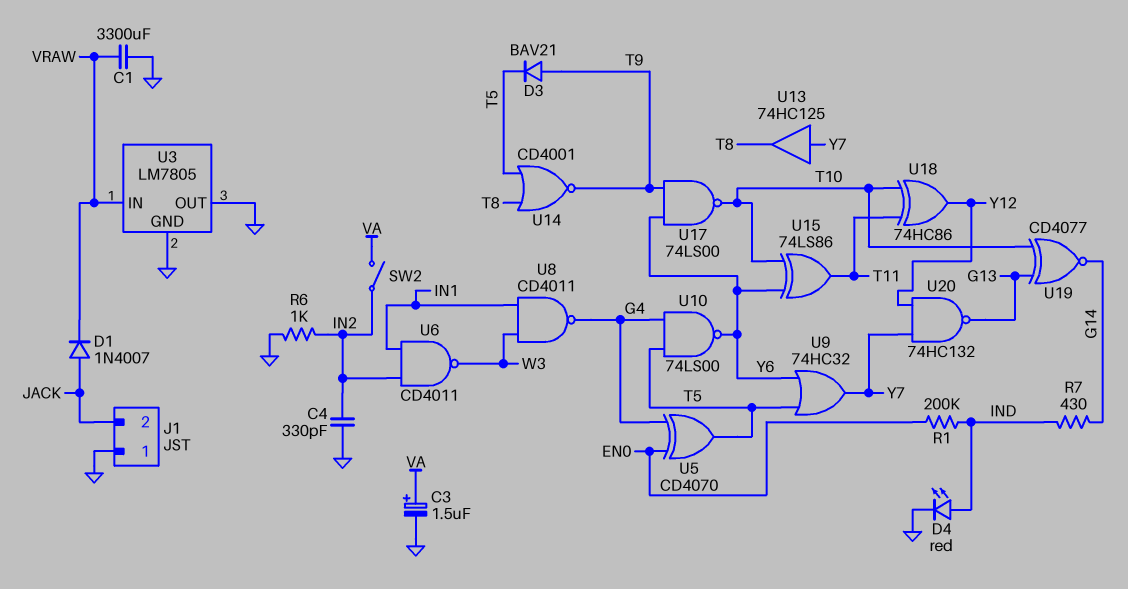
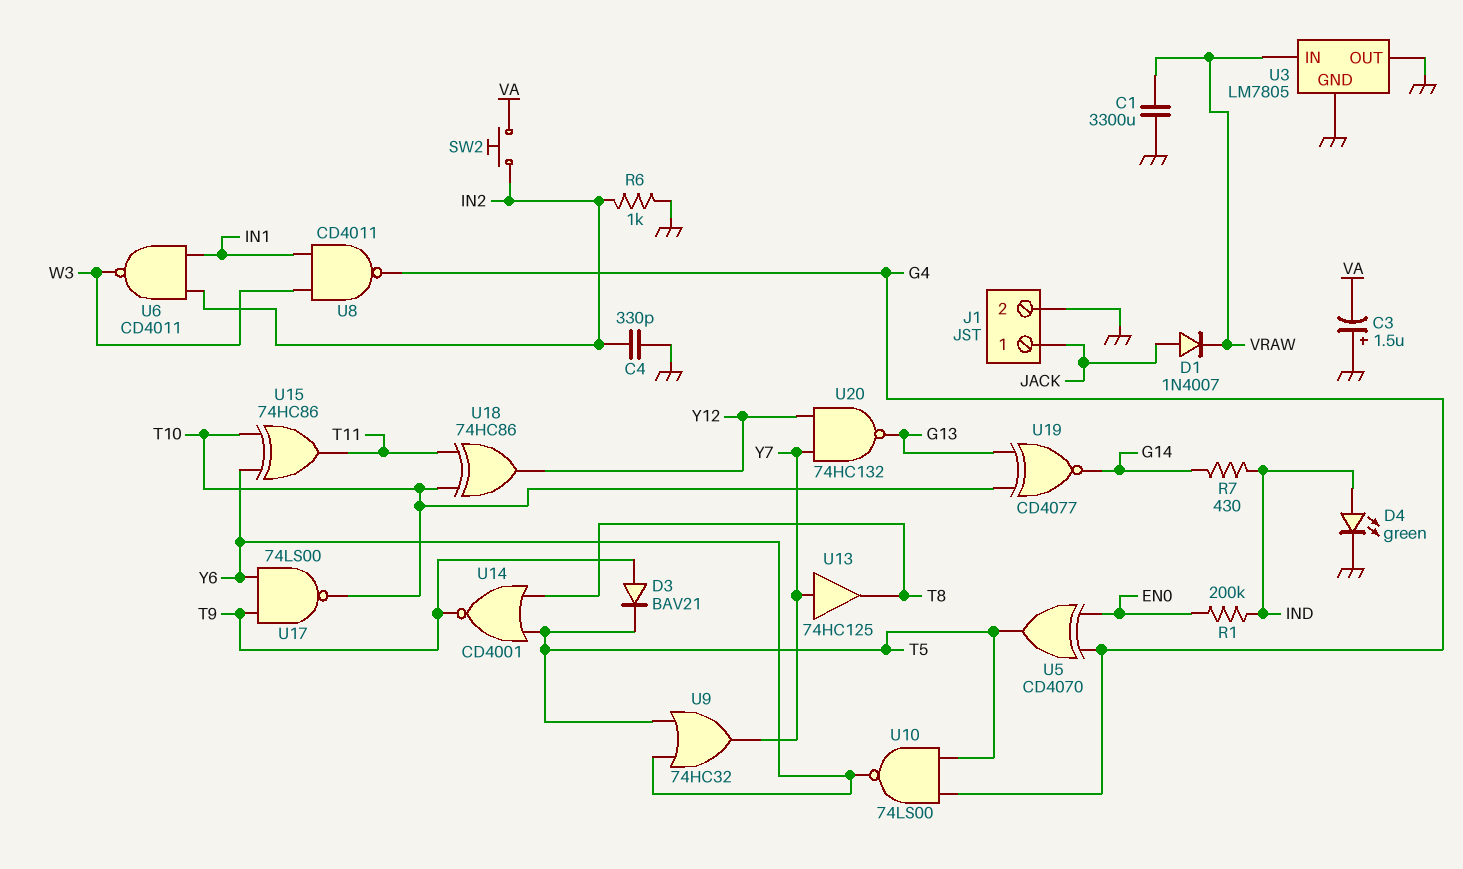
C3: 1.5uF (plus VA, minus GND) -> 1.5uF (plus GND, minus VA)
D4: LED red (A IND, K GND) -> LED green (A IND, K GND)
J1 pin 1: GND -> JACK
J1 pin 2: JACK -> GND
SW2: switch (IN2, VA) -> button (IN2, VA)
U15: XOR 74LS86 (in T10, in Y6, out T11) -> XOR 74HC86 (in T10, in Y6, out T11)

